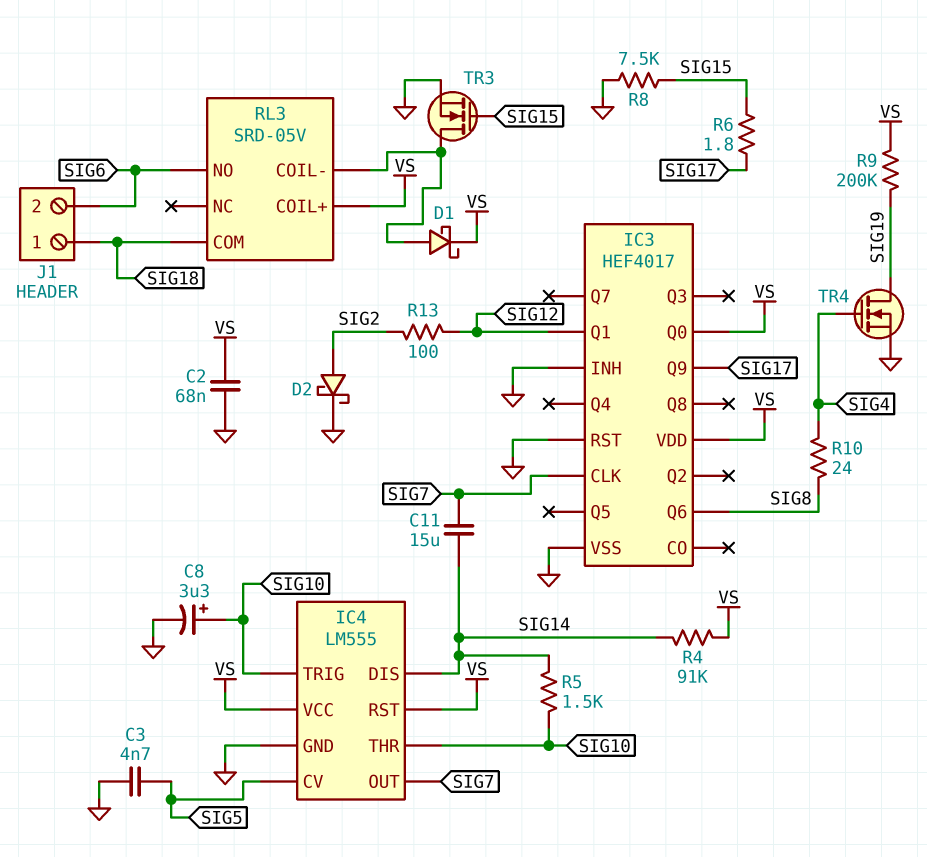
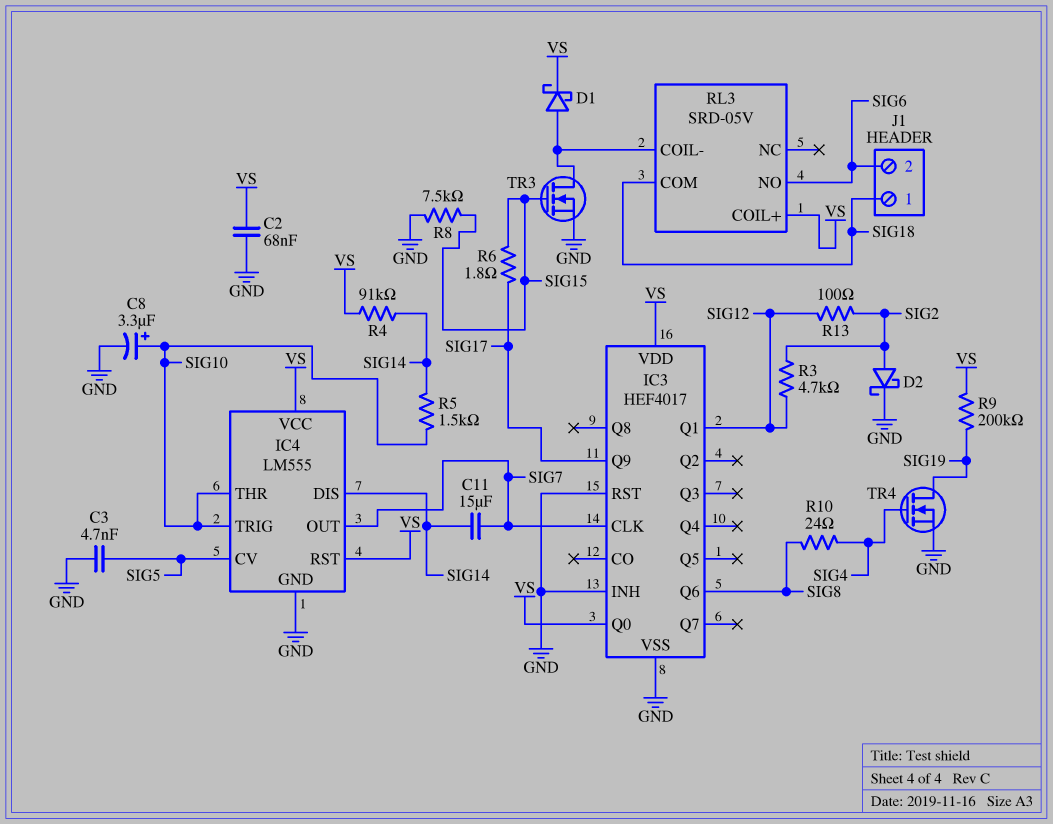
R3: none -> 4.7k (SIG2, SIG12)

